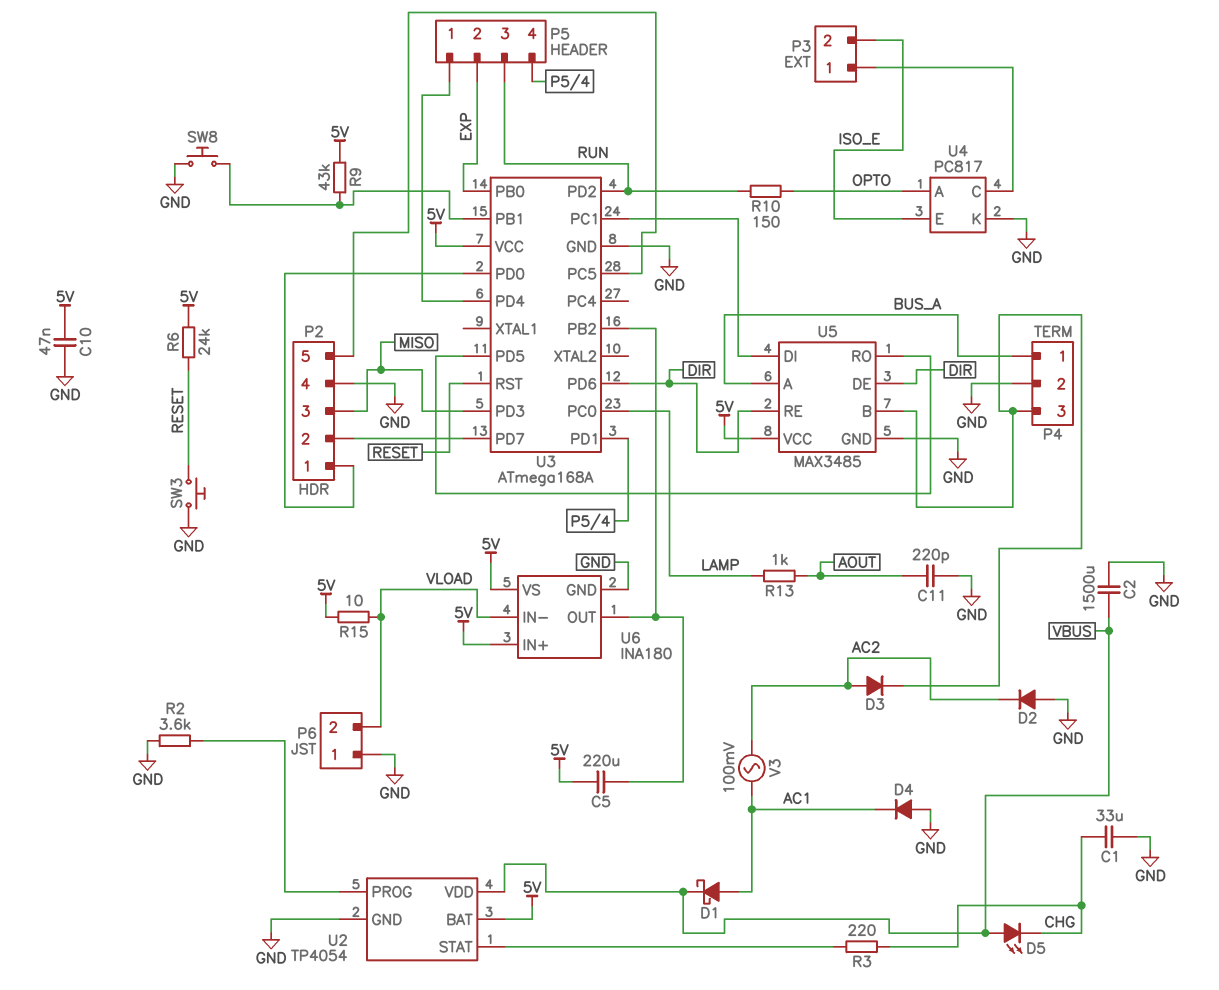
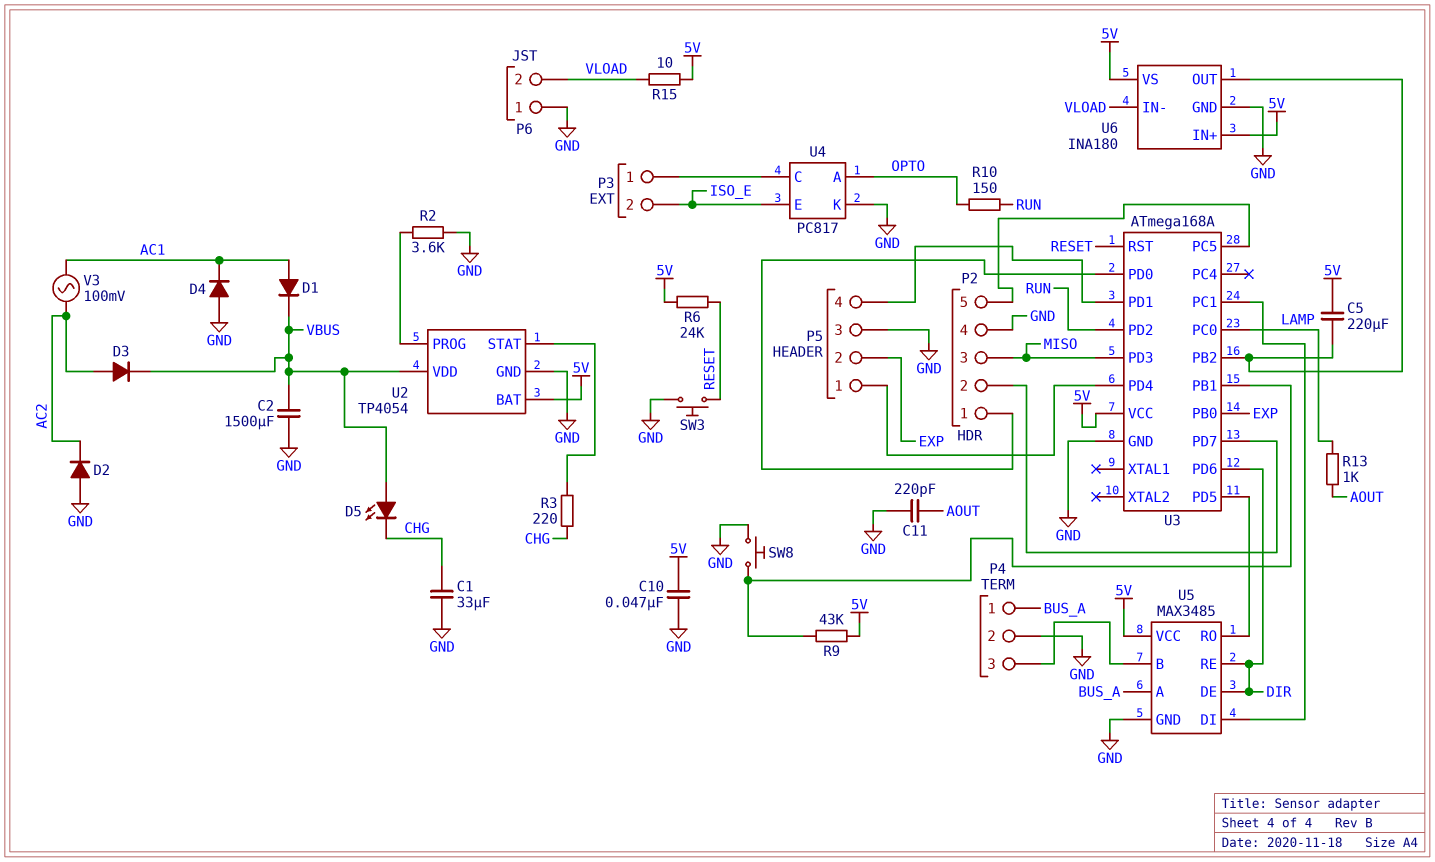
D1: schottky (A AC1, K VBUS) -> diode (A AC1, K VBUS)
D3: diode (A AC2, K P4/3) -> diode (A AC2, K VBUS)
P5 pin 3: RUN -> GND

